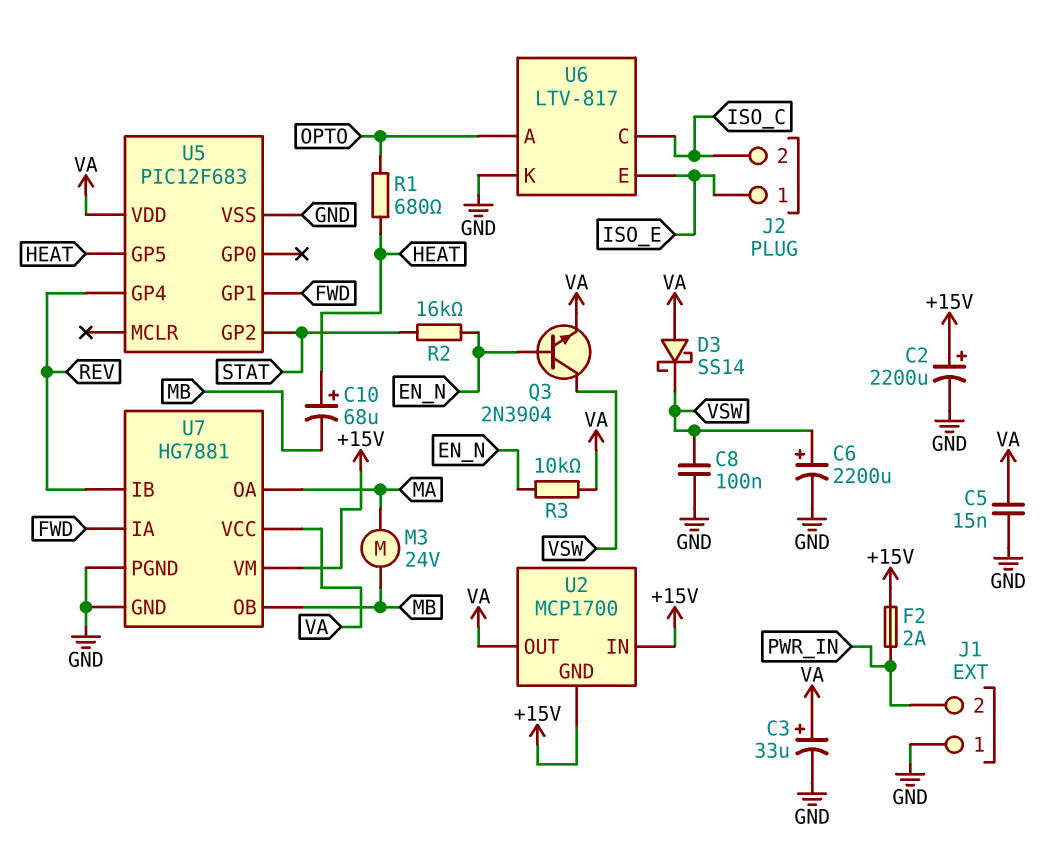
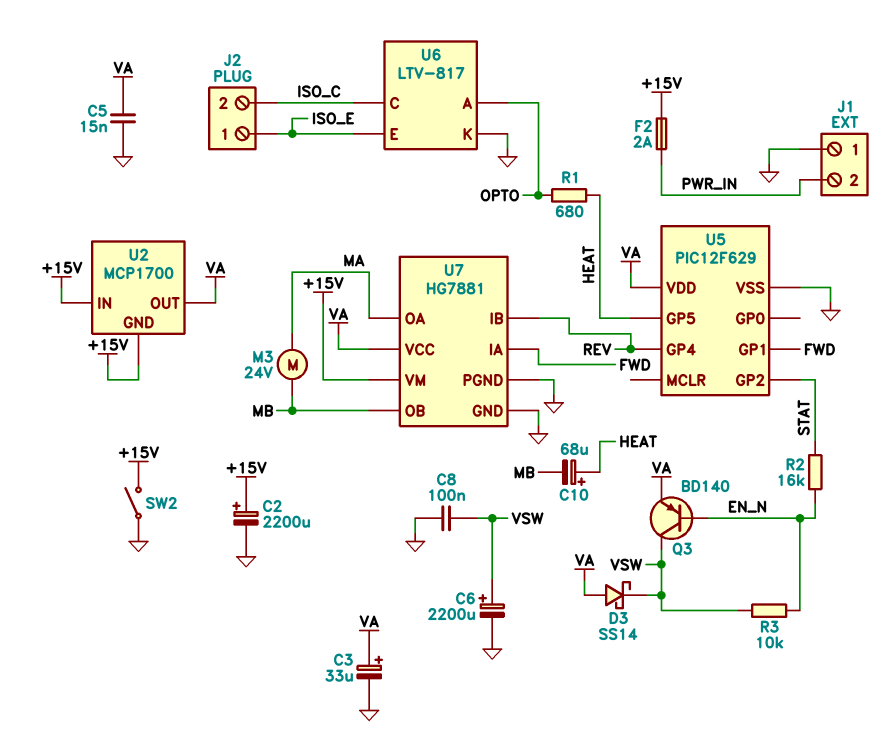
Q3: NPN 2N3904 (B EN_N, C VSW, E VA) -> PNP BD140 (B EN_N, C VSW, E VA)
R3: 10k (EN_N, VA) -> 10k (EN_N, VSW)
SW2: none -> switch (+15V, GND)
U5: PIC12F683 -> PIC12F629

